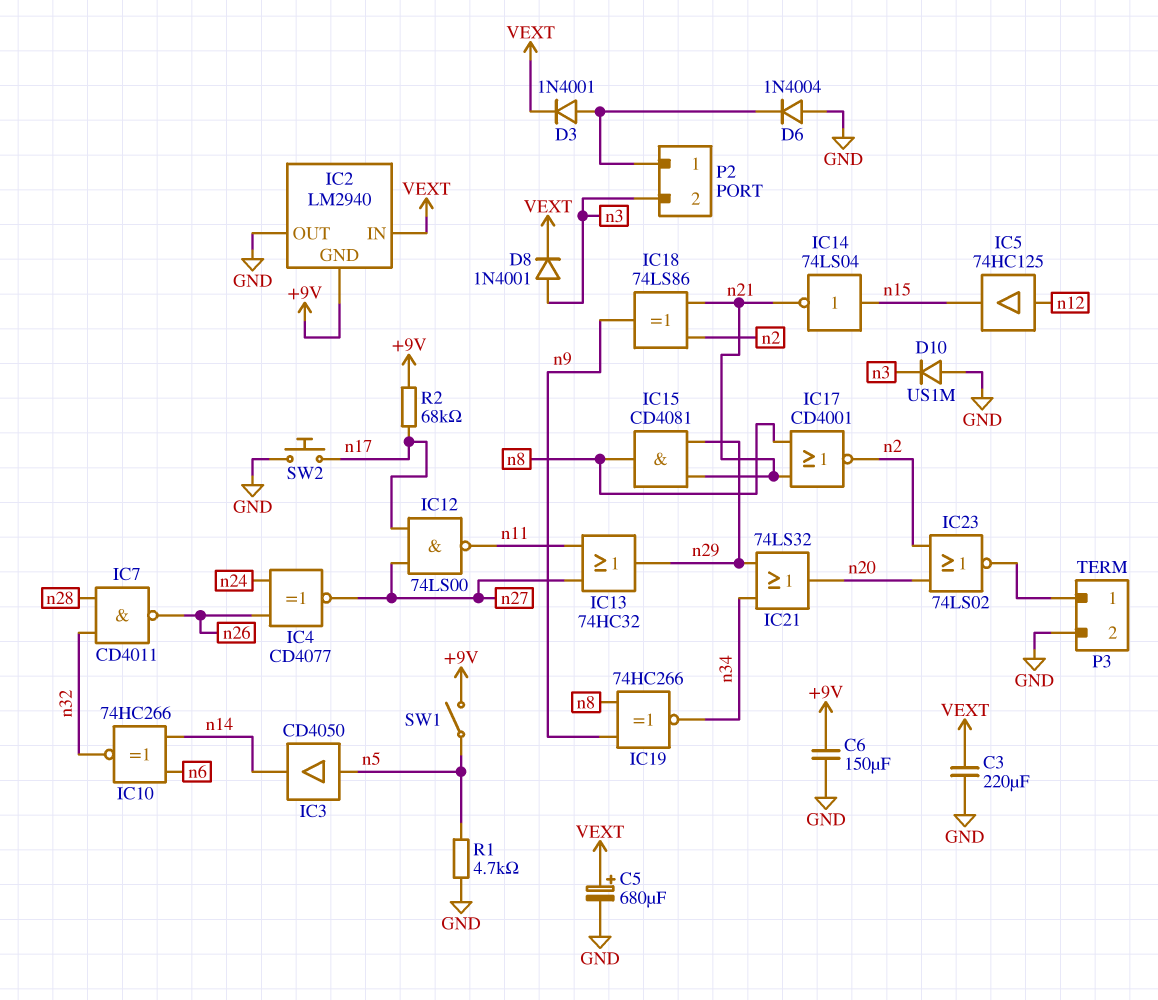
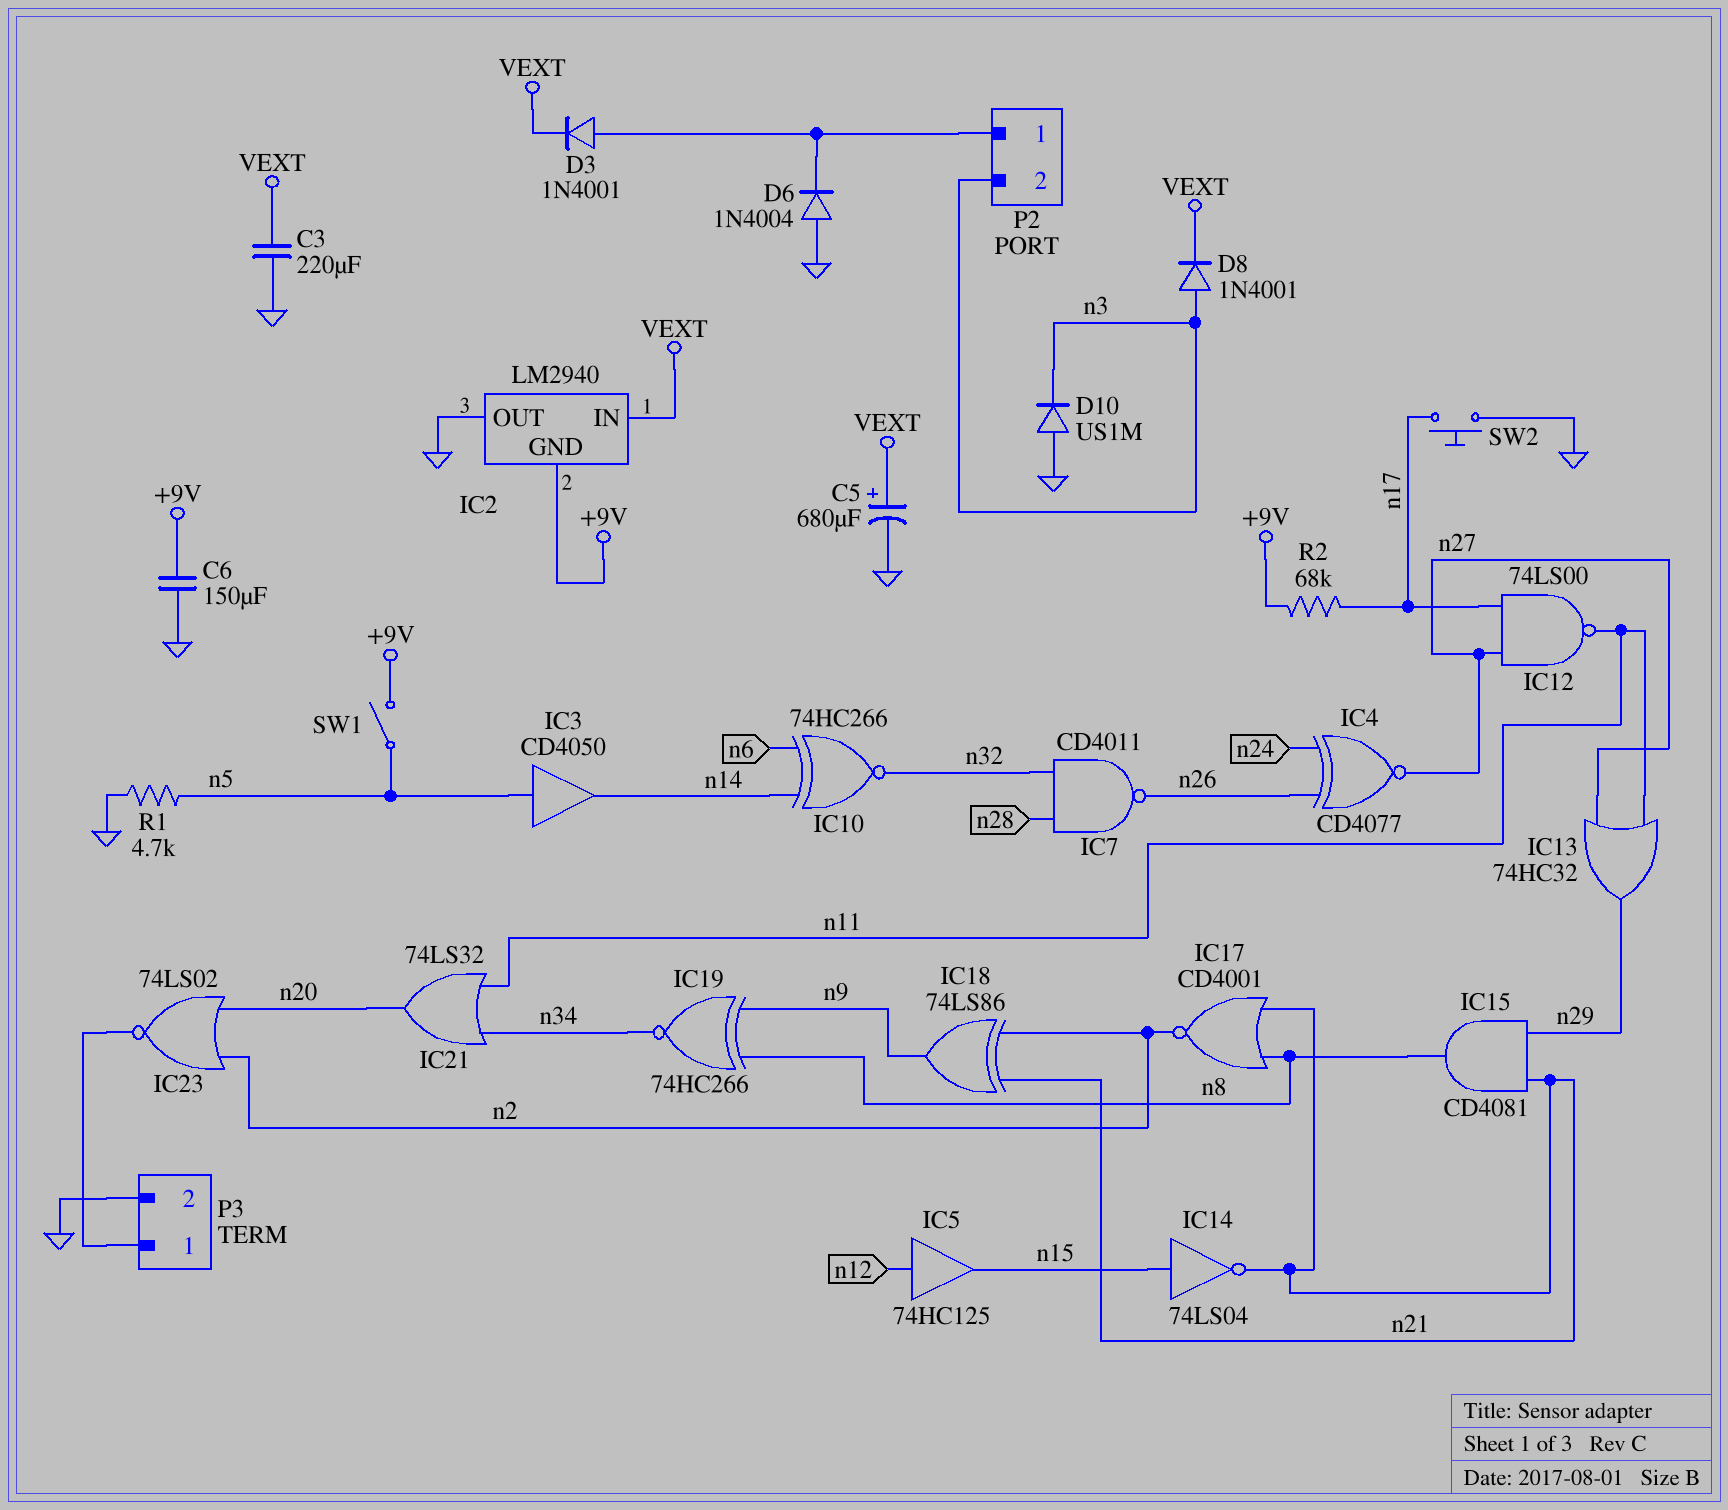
IC21: OR 74LS32 (in n29, in n34, out n20) -> OR 74LS32 (in n11, in n34, out n20)

